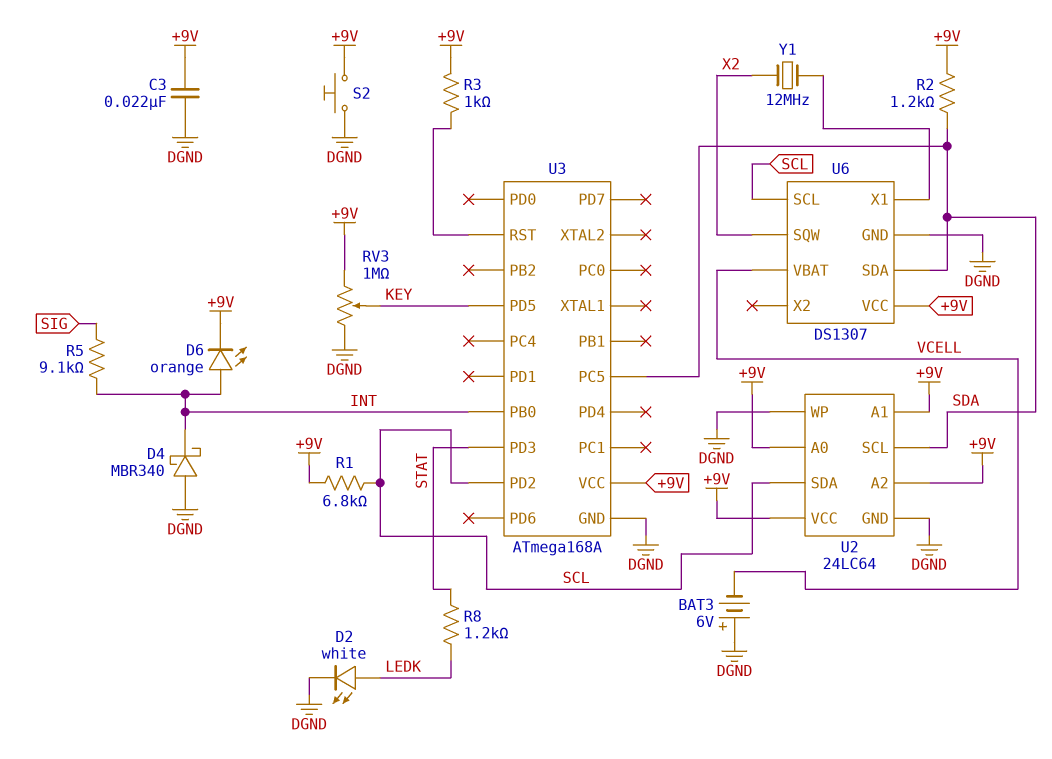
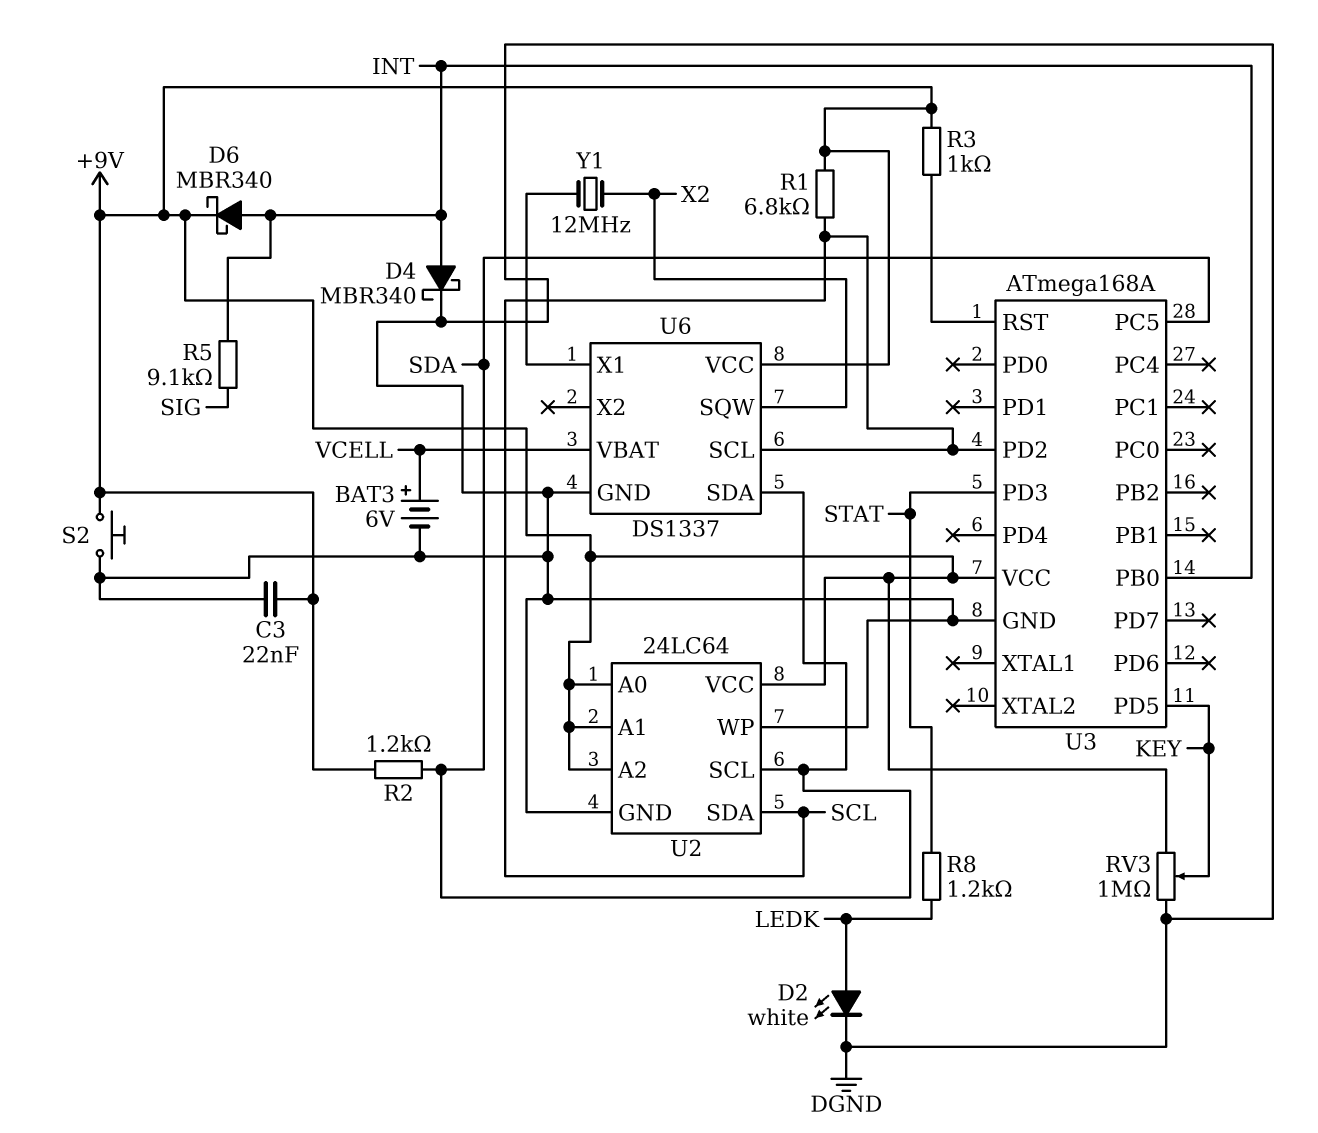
BAT3: 6V (plus DGND, minus VCELL) -> 6V (plus VCELL, minus DGND)
D4: schottky MBR340 (A DGND, K INT) -> schottky MBR340 (A INT, K DGND)
D6: LED orange (A INT, K +9V) -> schottky MBR340 (A INT, K +9V)
U6: DS1307 -> DS1337

